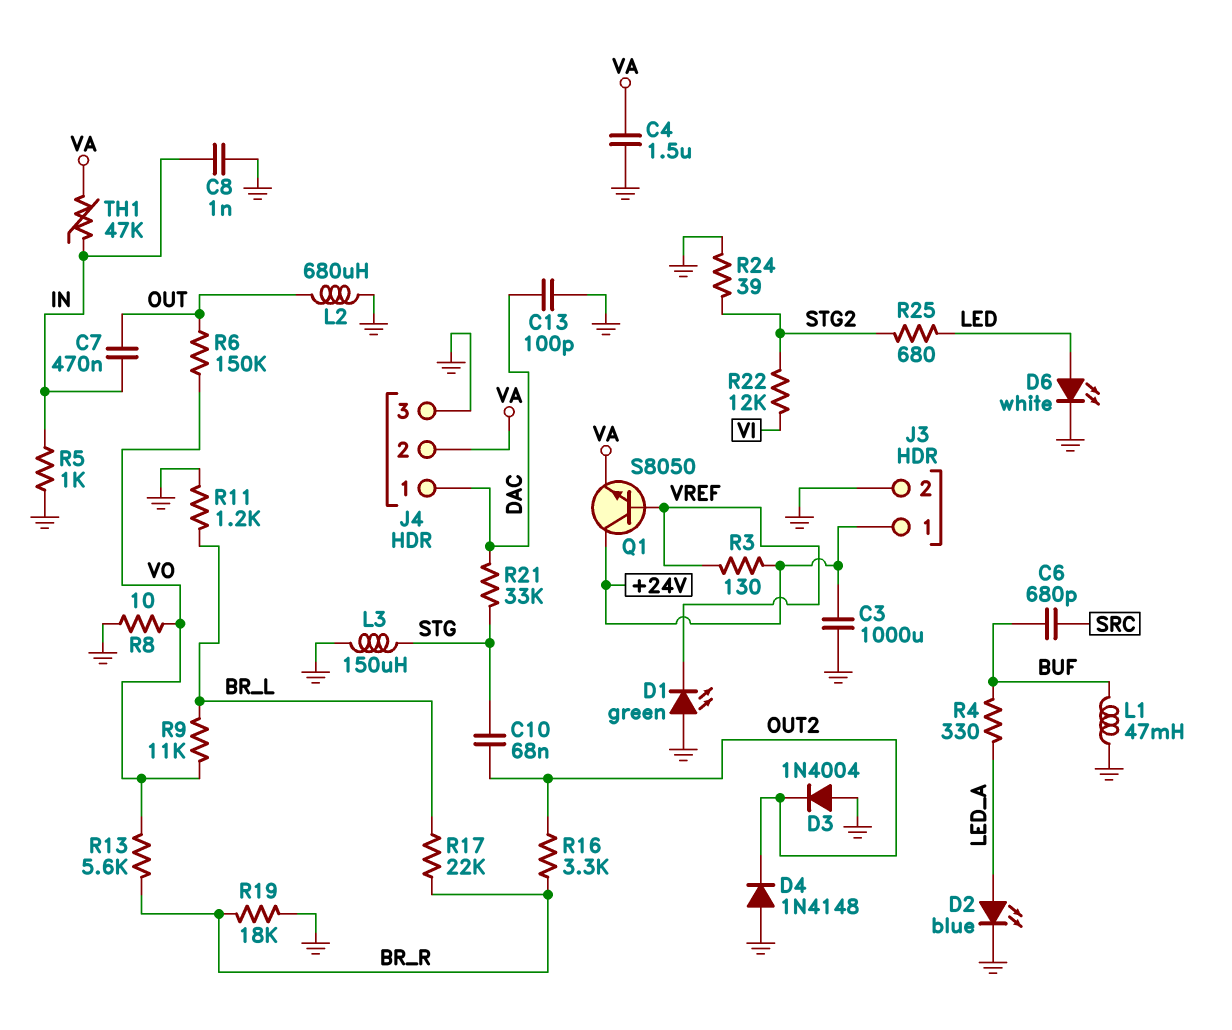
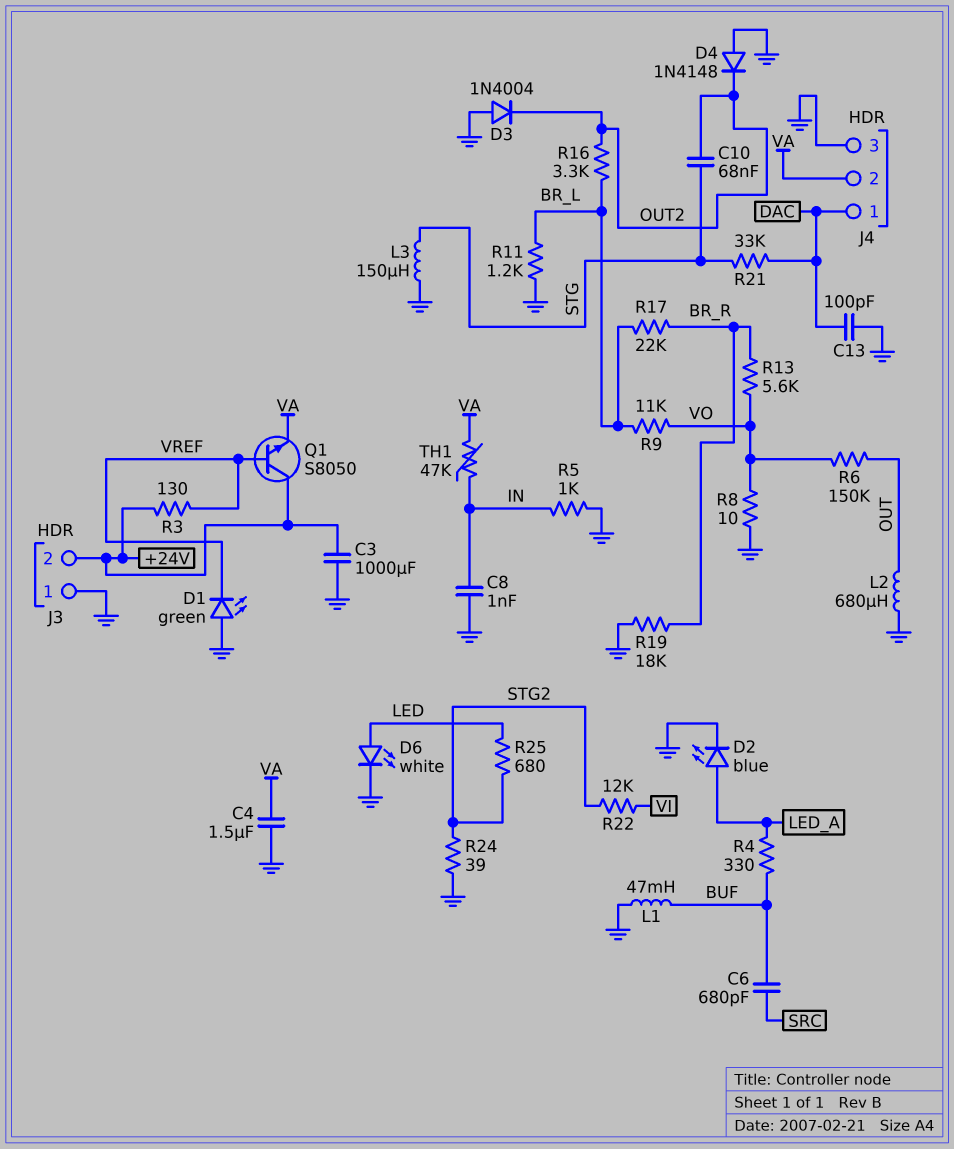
C7: 470nF (IN, OUT) -> none
J3 pin 1: +24V -> GND
J3 pin 2: GND -> +24V
R16: 3.3k (BR_R, OUT2) -> 3.3k (BR_L, OUT2)

